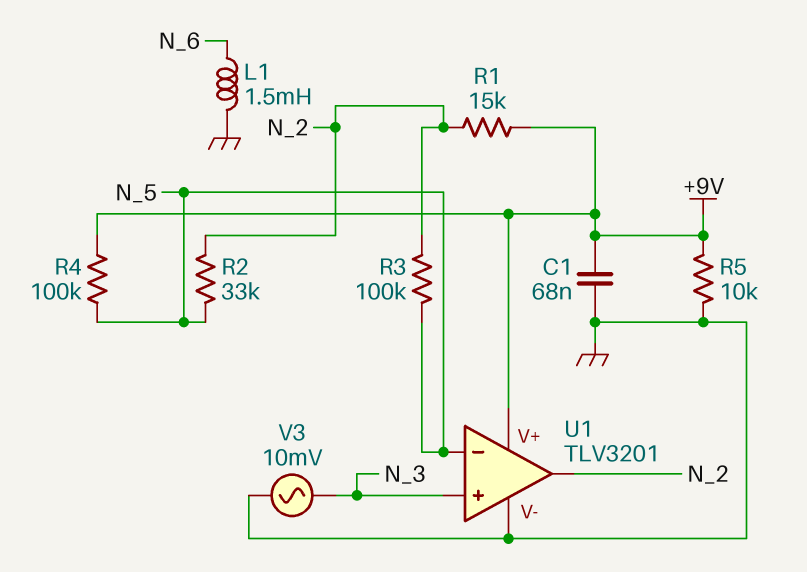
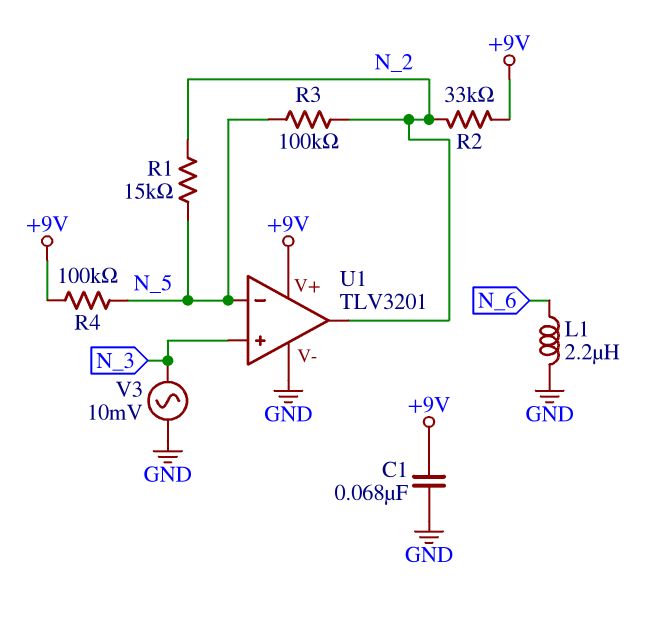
L1: 1.5mH (GND, N_6) -> 2.2uH (GND, N_6)
R1: 15k (+9V, N_2) -> 15k (N_2, N_5)
R2: 33k (N_2, N_5) -> 33k (+9V, N_2)
R5: 10k (+9V, GND) -> none

